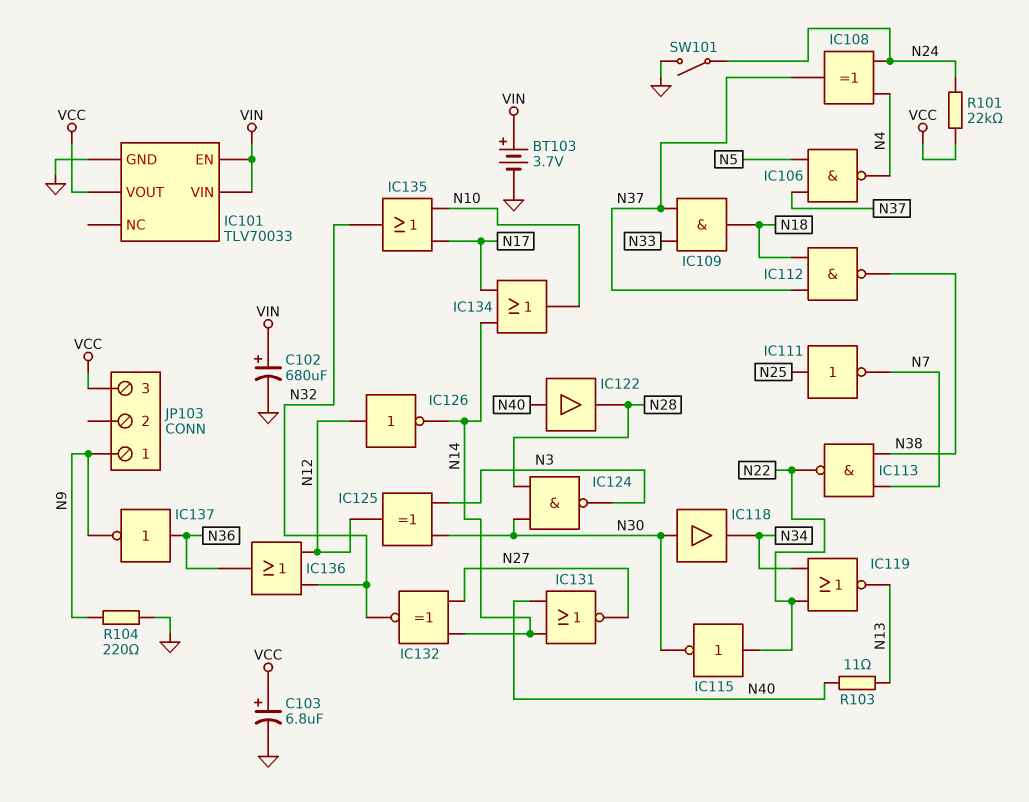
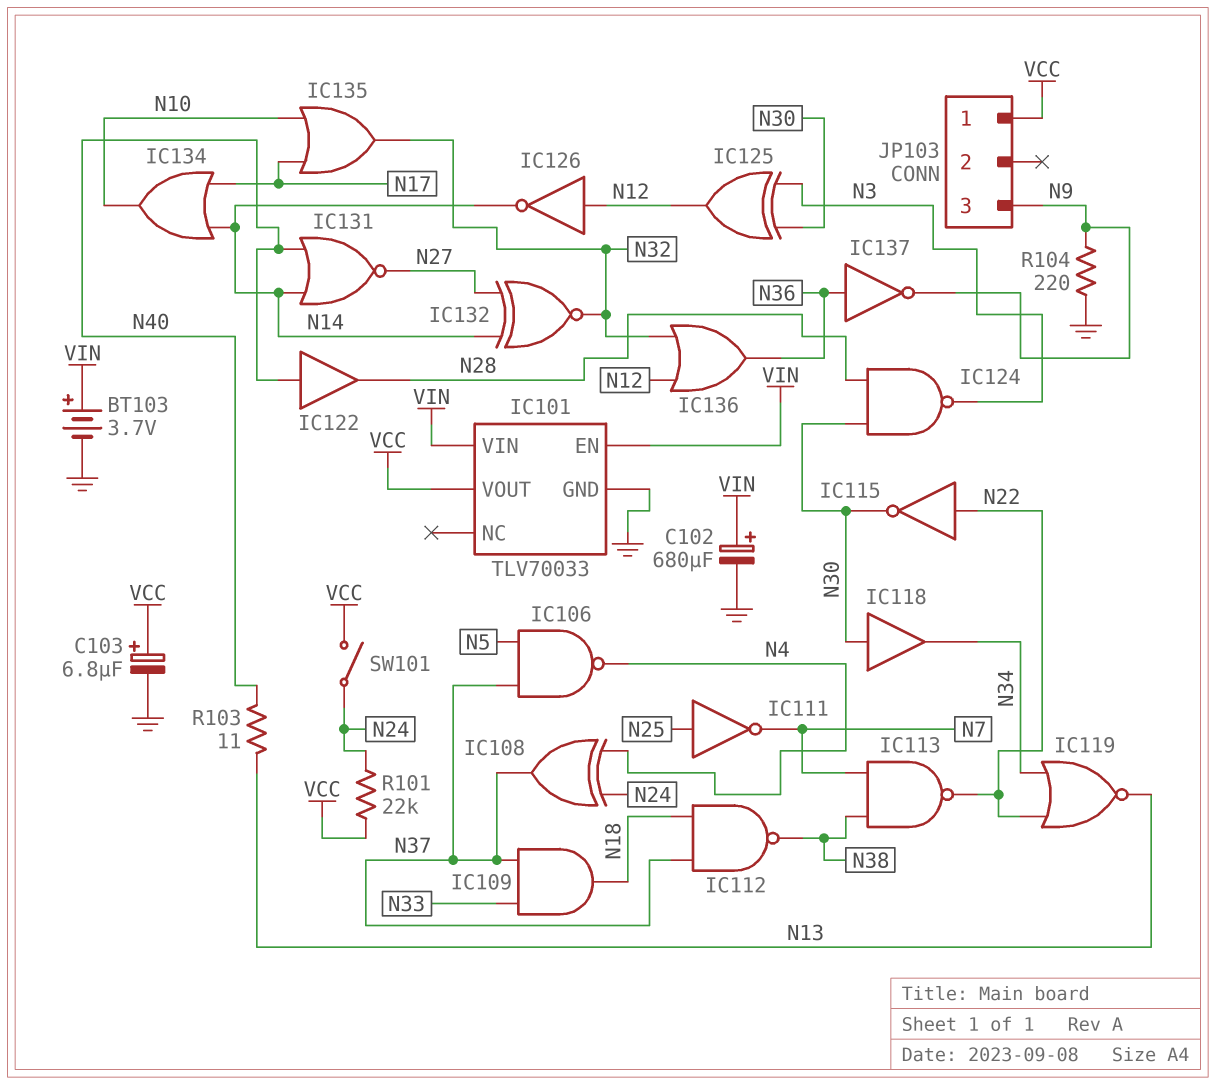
JP103 pin 1: N9 -> VCC
JP103 pin 3: VCC -> N9
SW101: switch (GND, N24) -> switch (N24, VCC)

